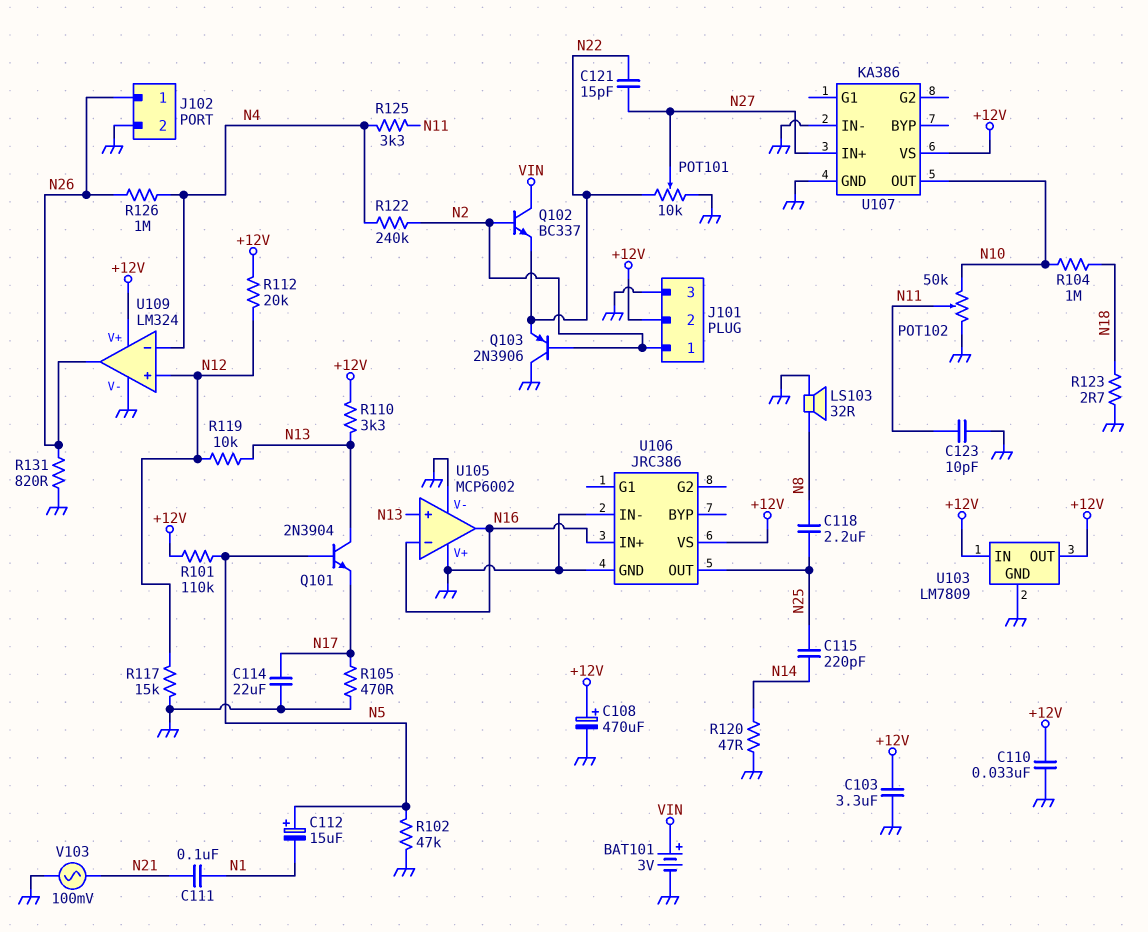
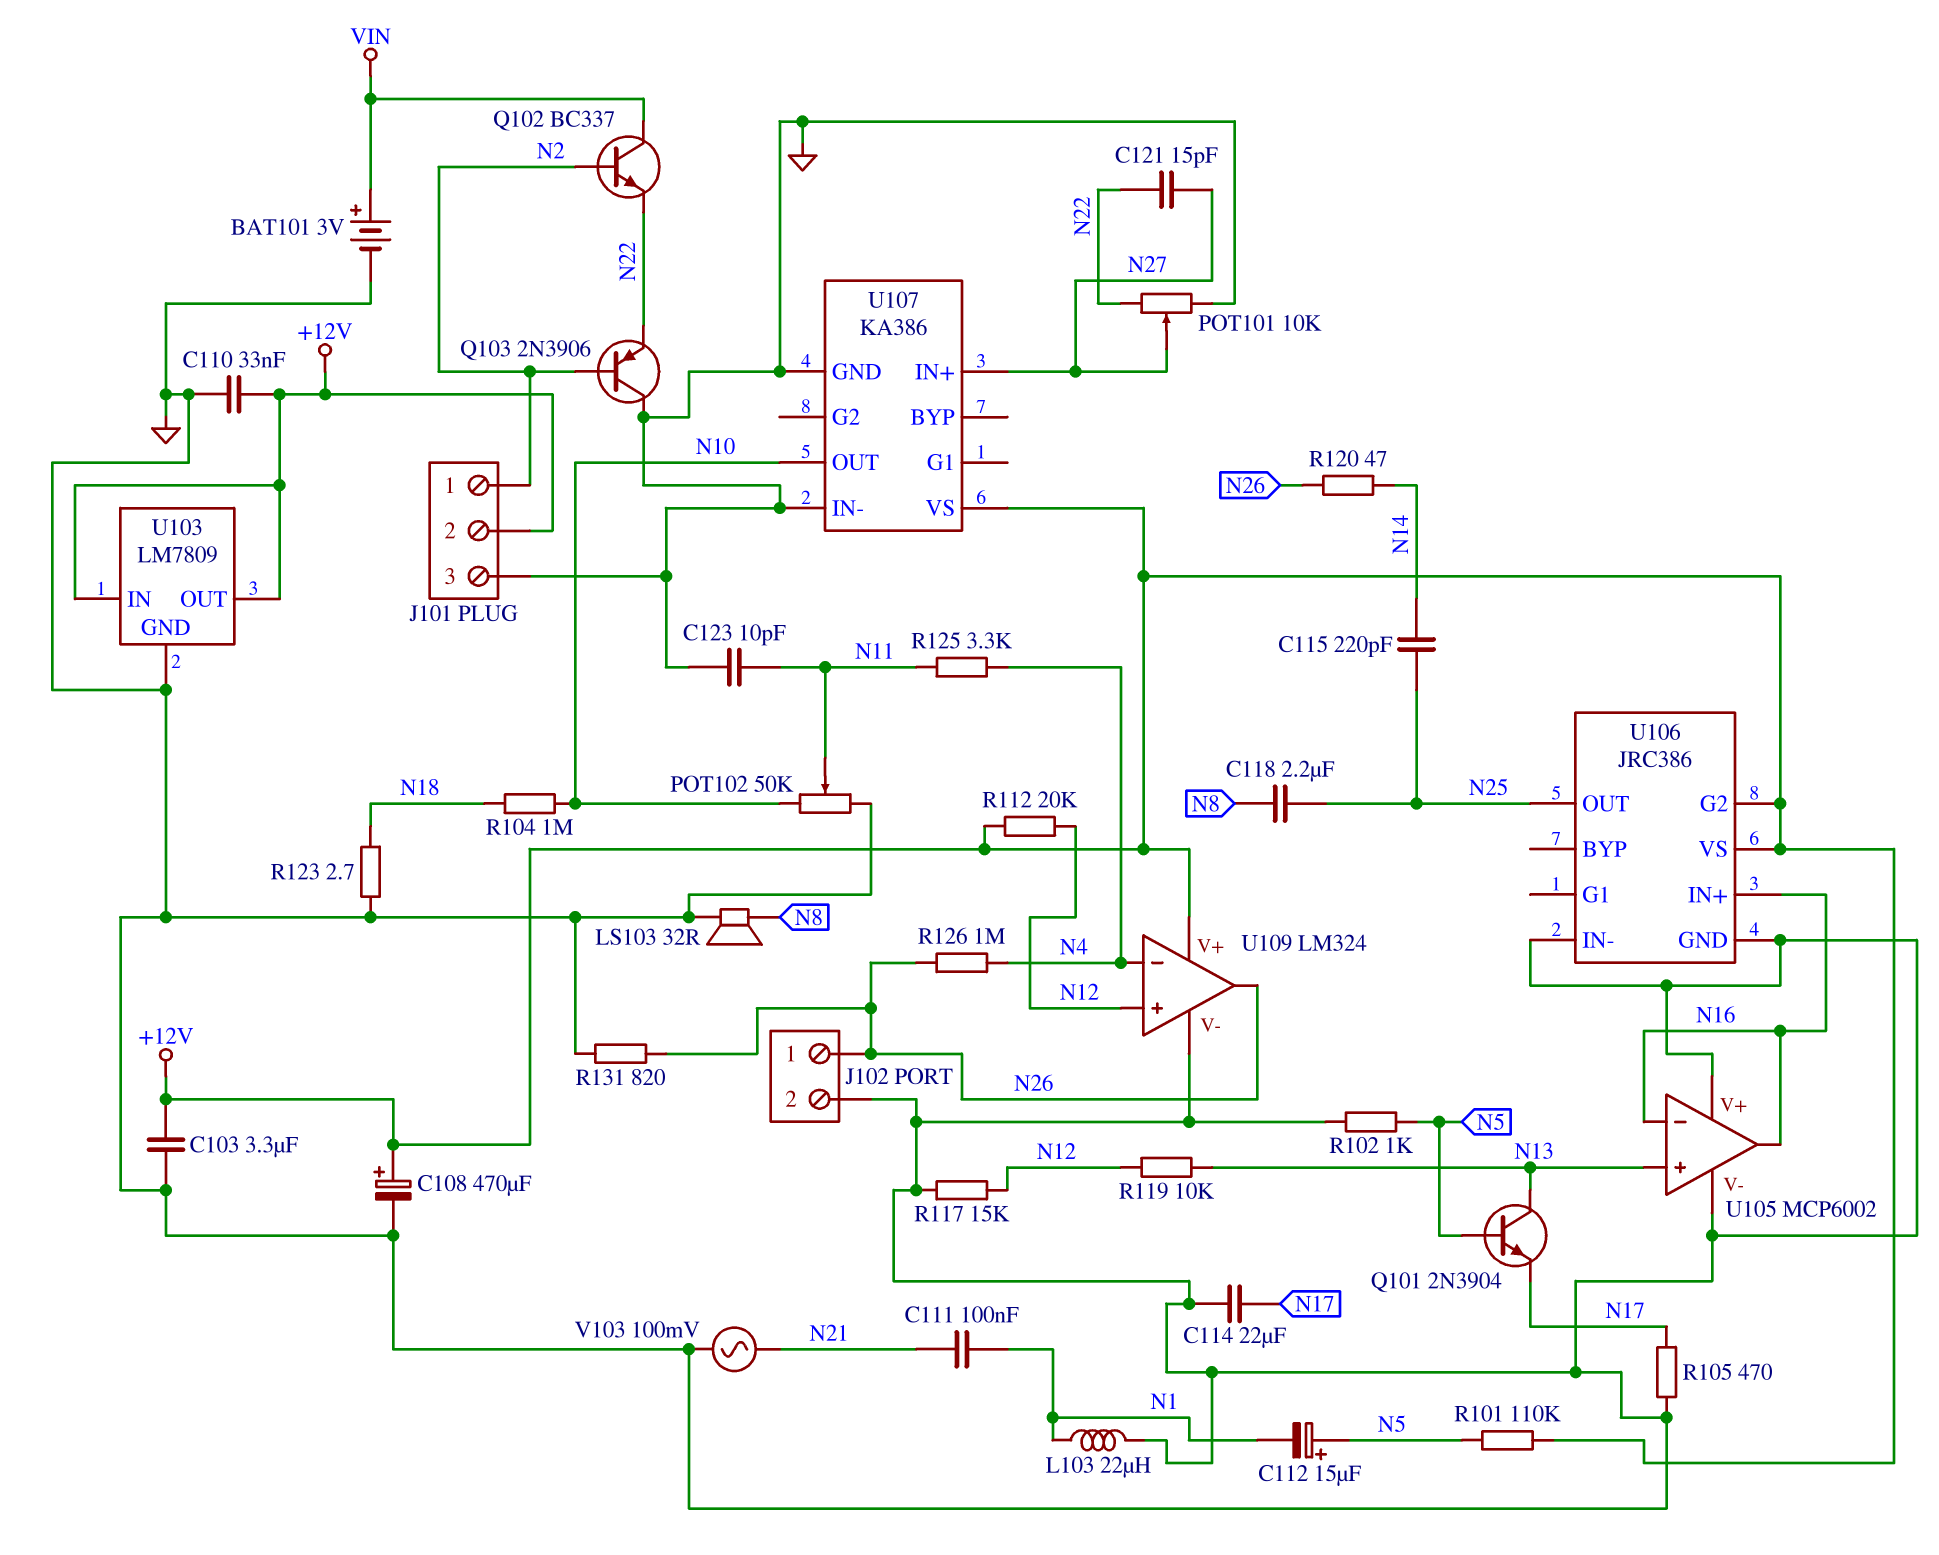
L103: none -> 22uH (GND, N1)
R102: 47k (GND, N5) -> 1k (GND, N5)
R110: 3.3k (+12V, N13) -> none
R120: 47 (GND, N14) -> 47 (N14, N26)
R122: 240k (N2, N4) -> none
U106 pin G2: none -> +12V

